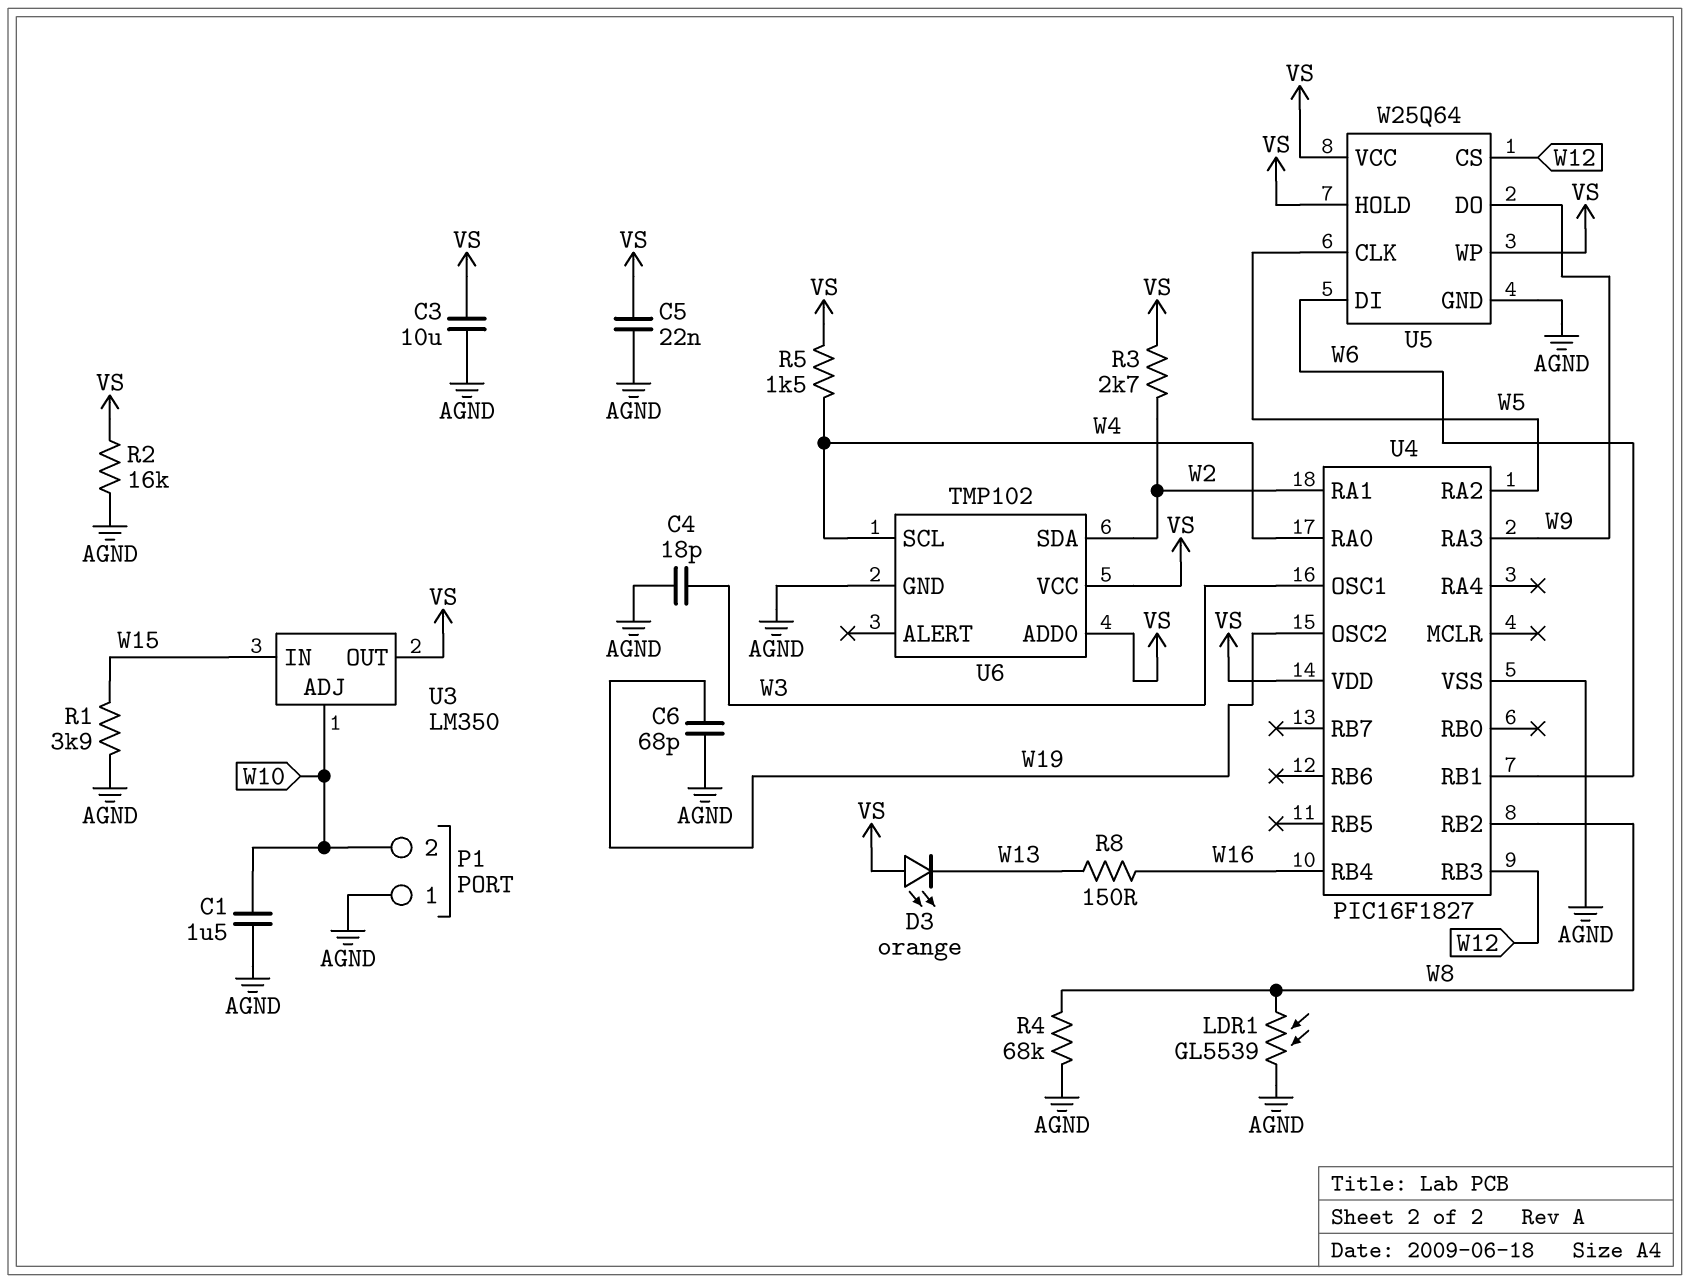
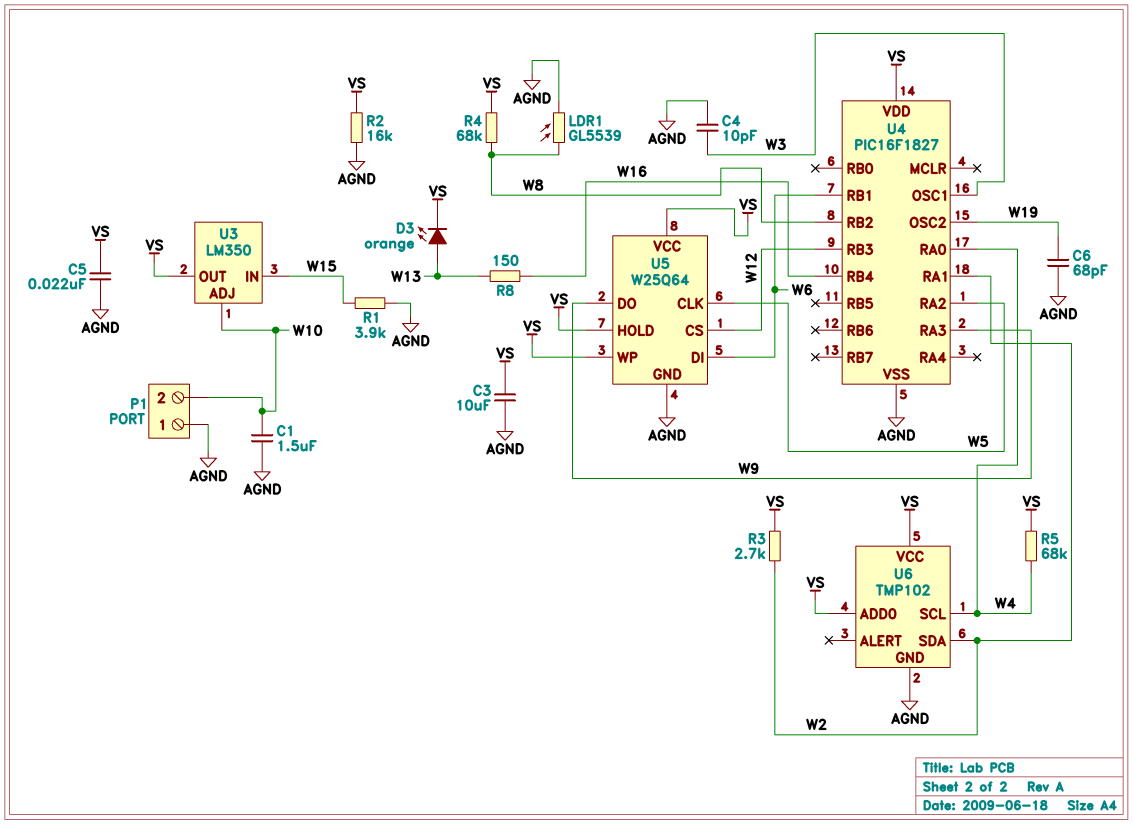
C4: 18pF (AGND, W3) -> 10pF (AGND, W3)
D3: LED orange (A VS, K W13) -> LED orange (A W13, K VS)
R4: 68k (AGND, W8) -> 68k (VS, W8)
R5: 1.5k (VS, W4) -> 68k (VS, W4)

